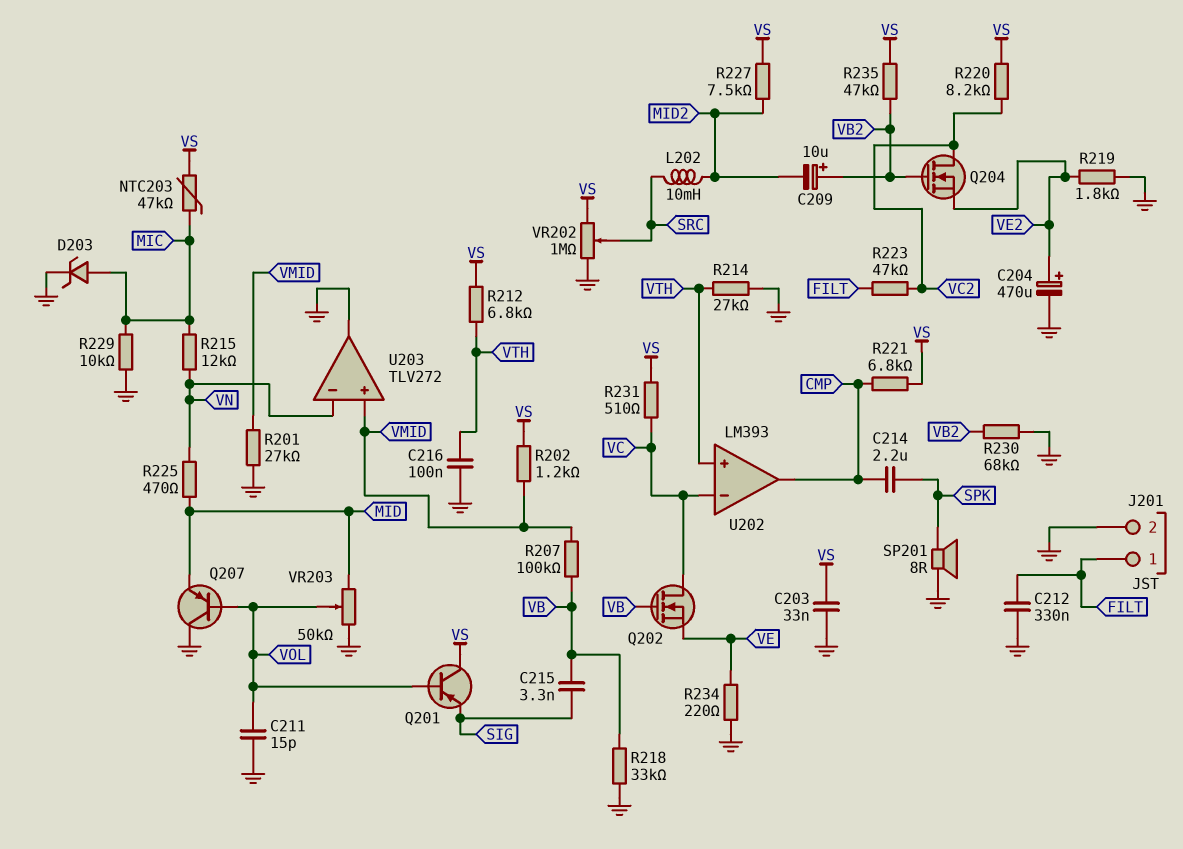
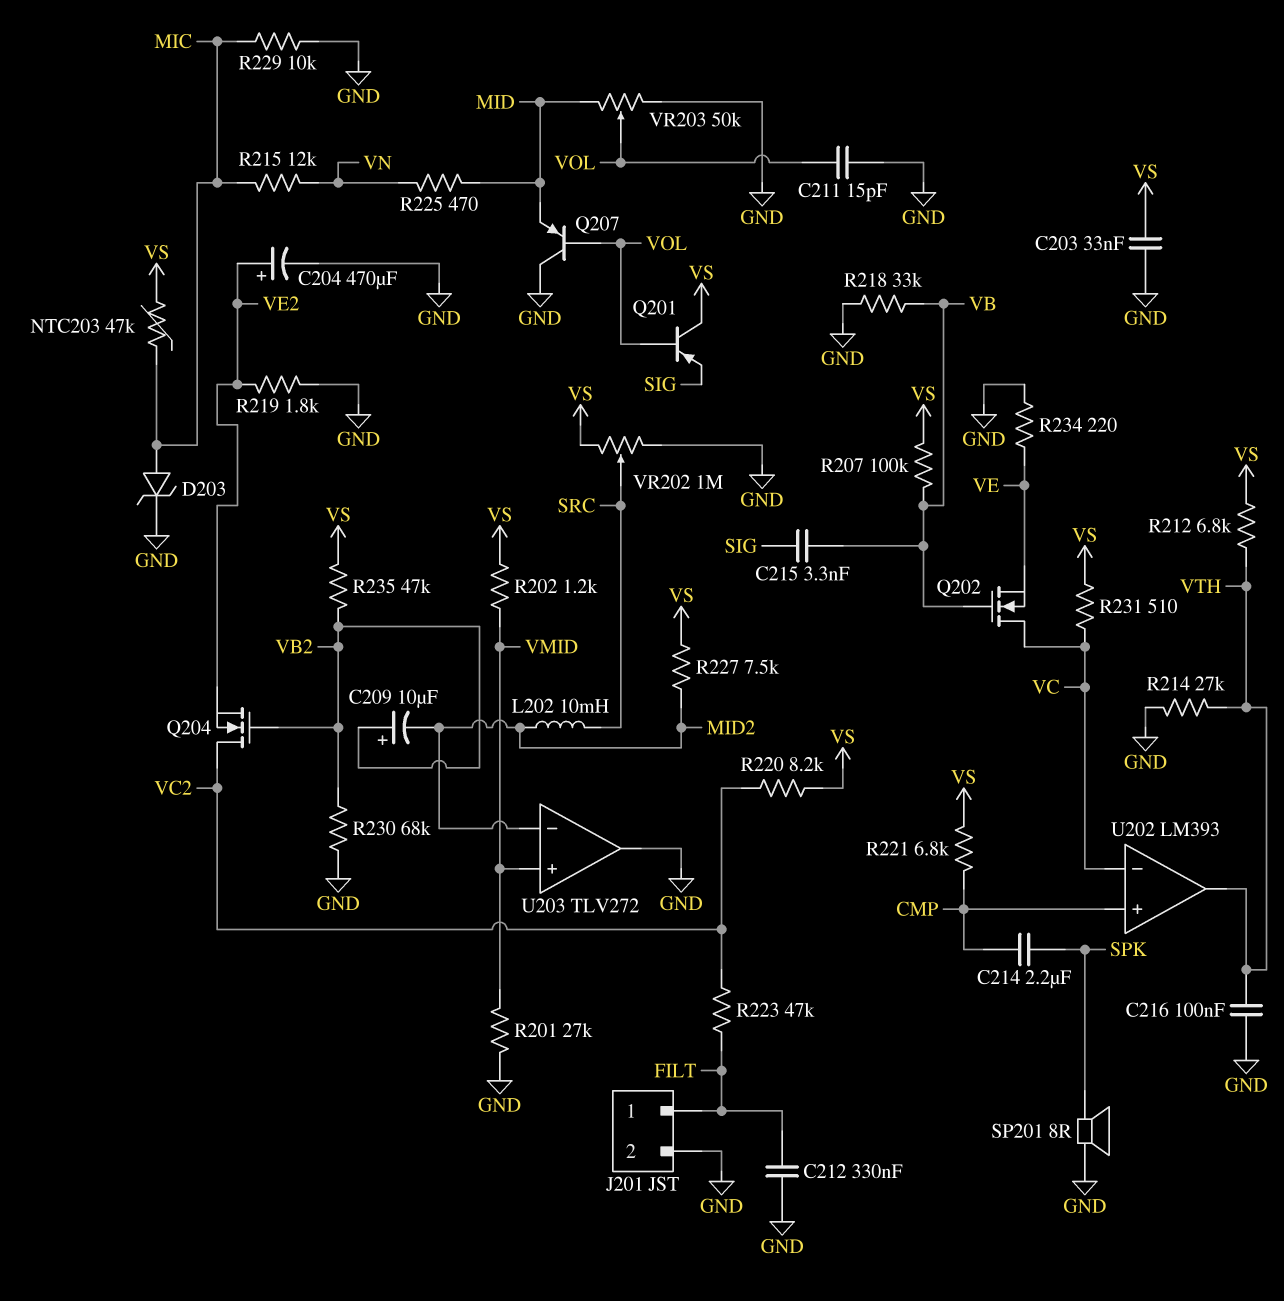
R207: 100k (VB, VMID) -> 100k (VB, VS)
U202 pin in+: VTH -> CMP
U202 pin out: CMP -> VTH
U203 pin in-: VN -> MID2

